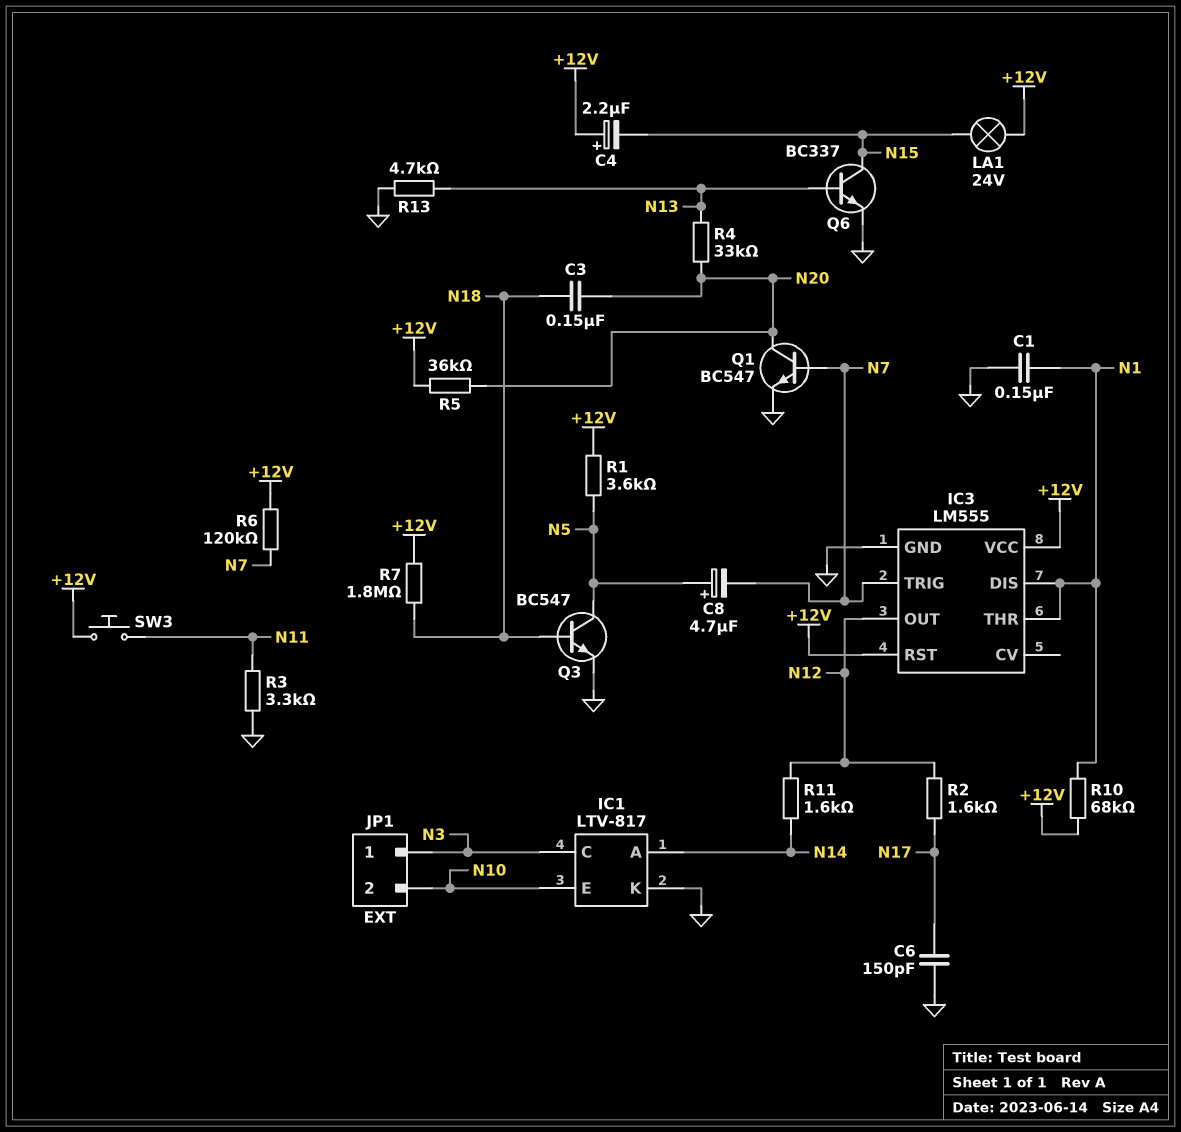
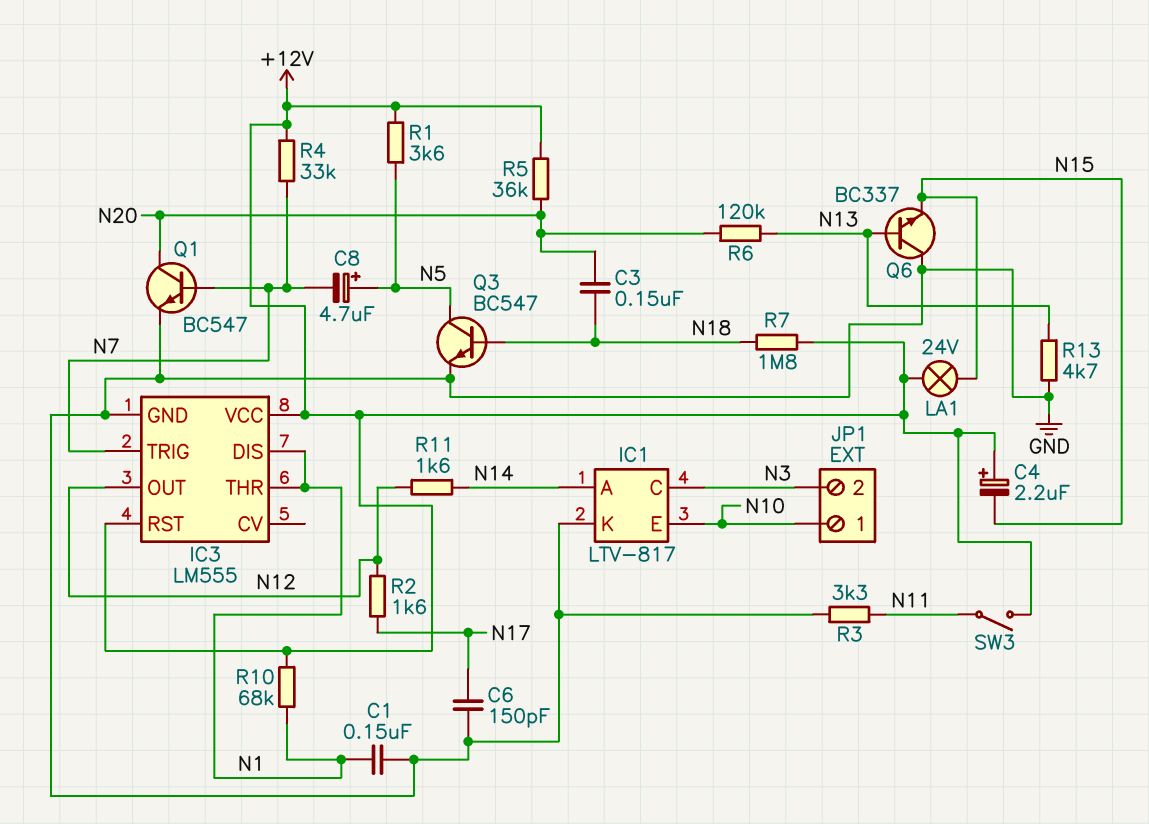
JP1 pin 1: N3 -> N10
JP1 pin 2: N10 -> N3
Q6: NPN BC337 (B N13, C N15, E GND) -> NPN BC337 (B N13, C GND, E N15)
R4: 33k (N13, N20) -> 33k (+12V, N7)
R6: 120k (+12V, N7) -> 120k (N13, N20)
SW3: button (+12V, N11) -> switch (+12V, N11)

